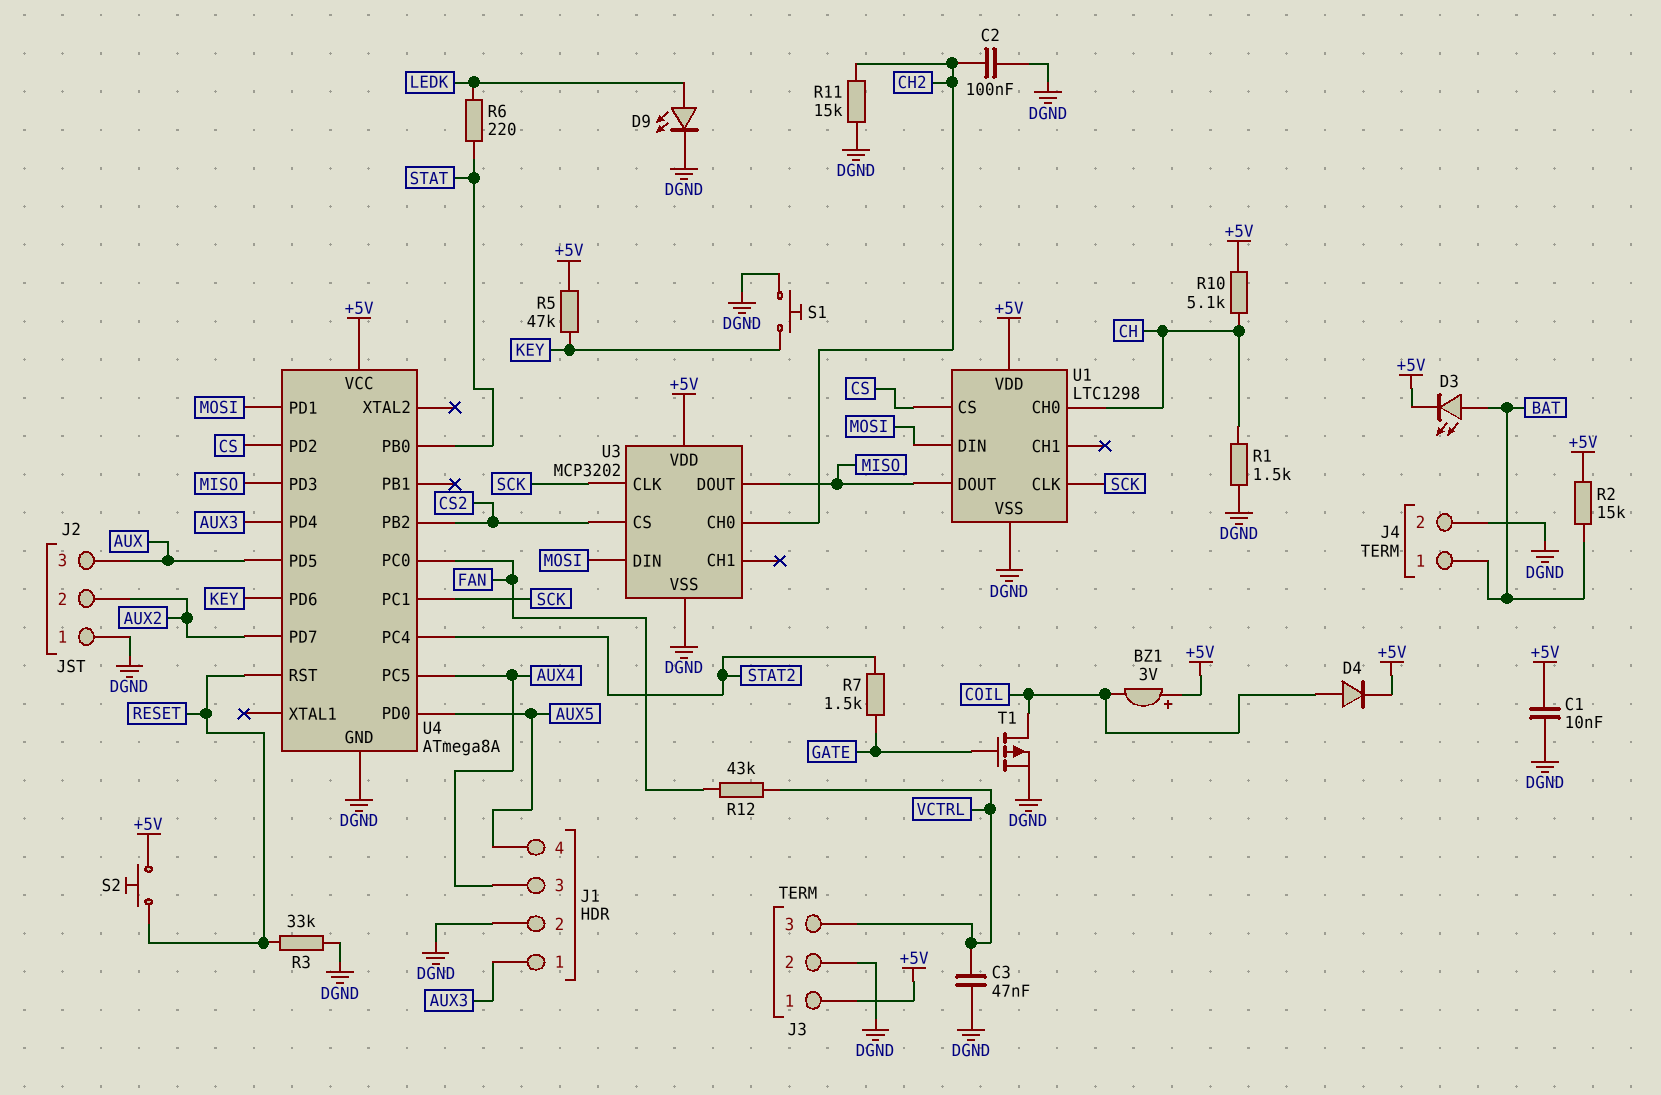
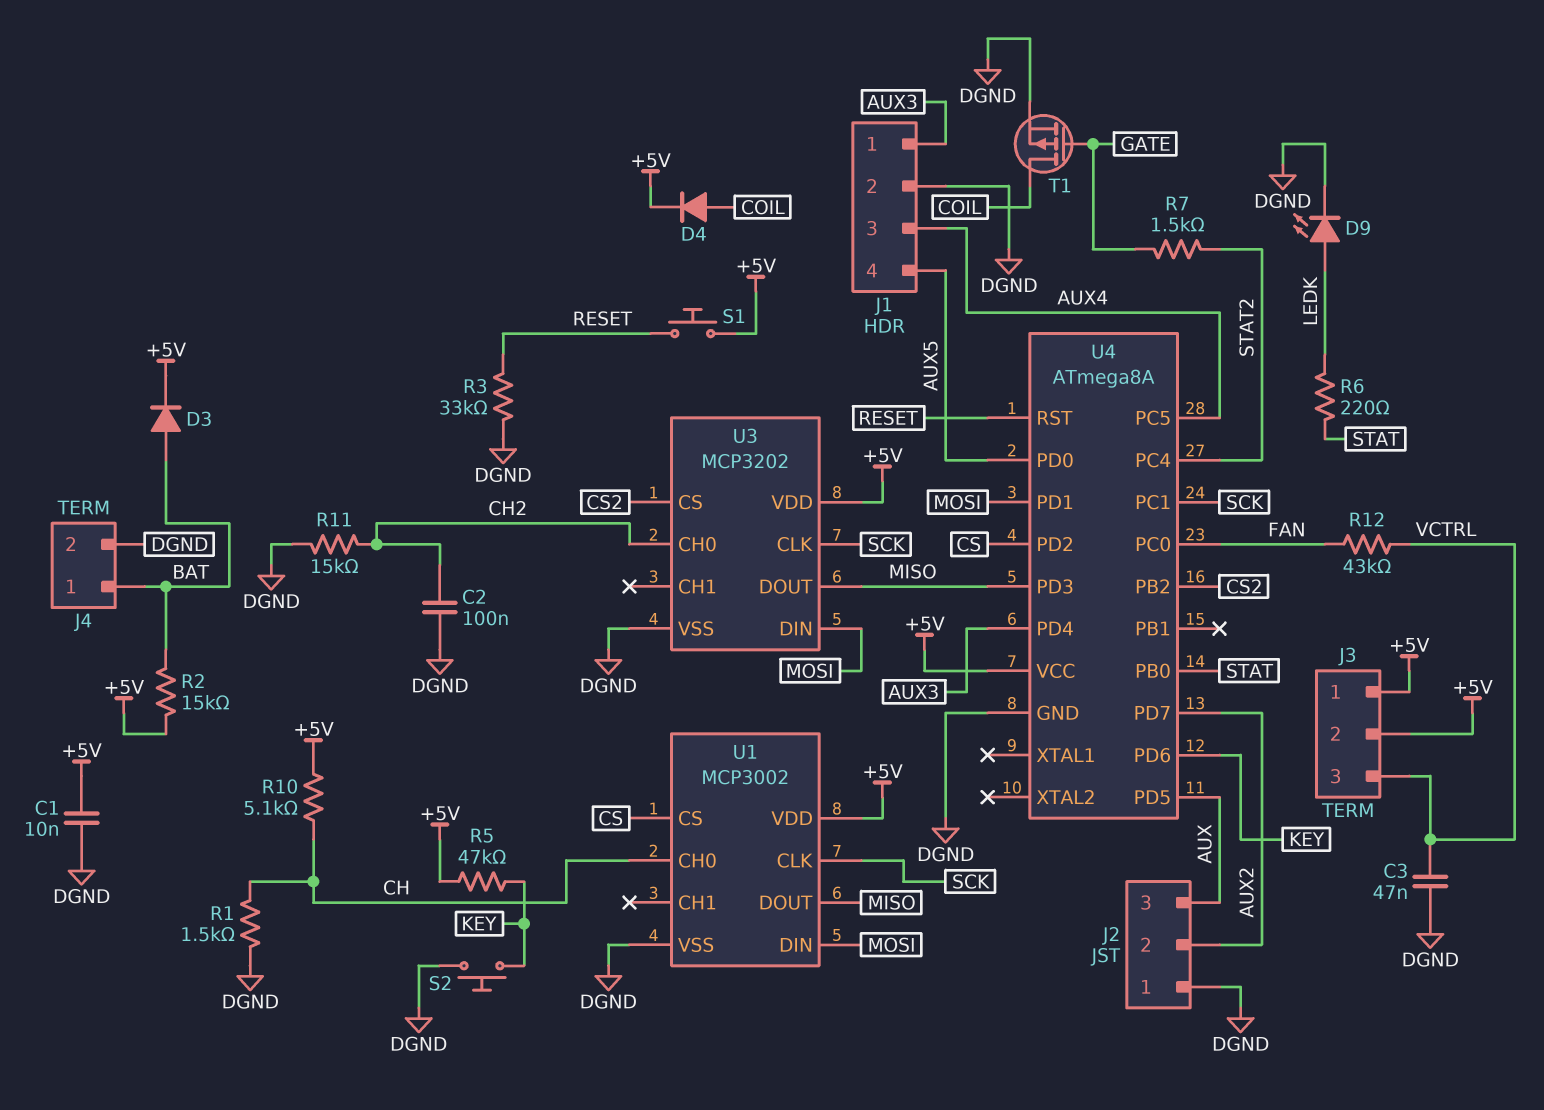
BZ1: buzzer 3V (plus +5V, minus COIL) -> none
D3: LED (A BAT, K +5V) -> diode (A BAT, K +5V)
J3 pin 2: DGND -> +5V
S1: button (DGND, KEY) -> button (+5V, RESET)
S2: button (+5V, RESET) -> button (DGND, KEY)
U1: LTC1298 -> MCP3002

